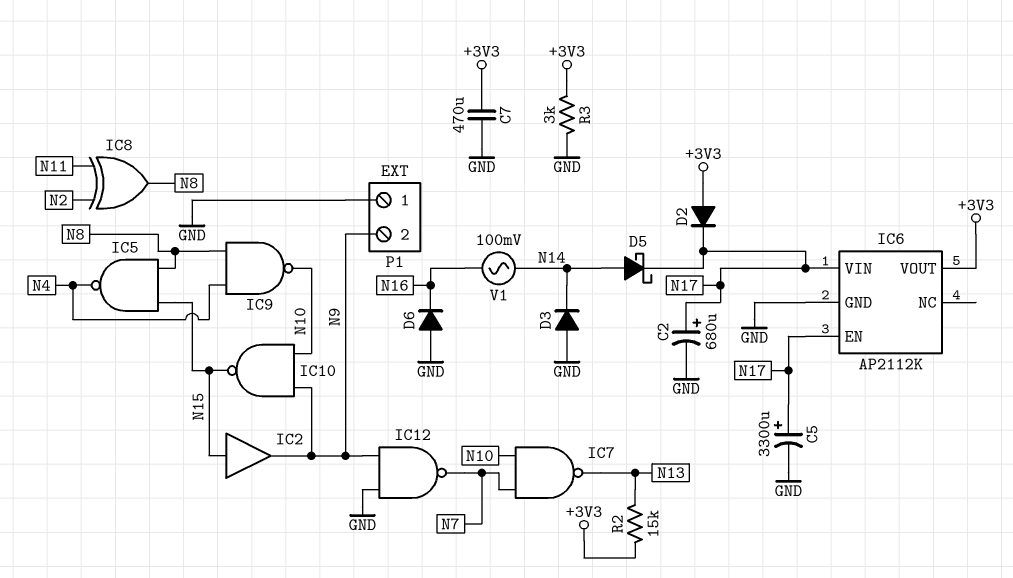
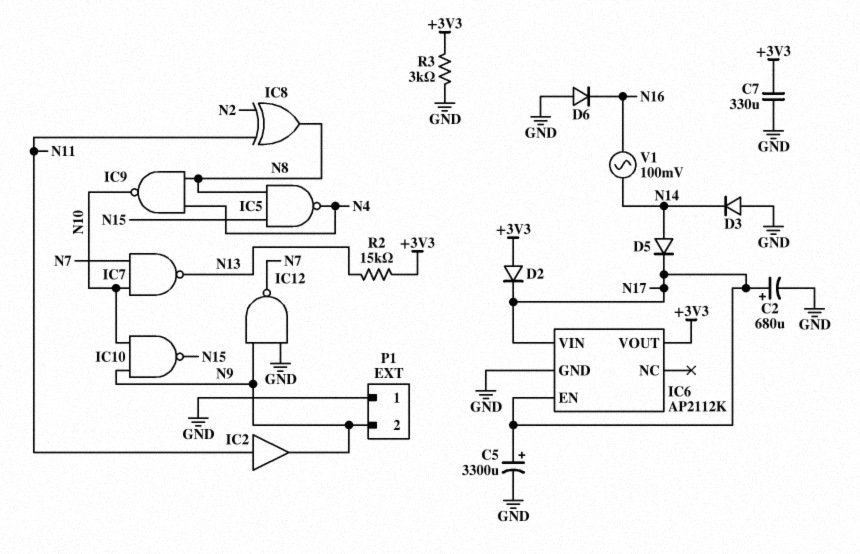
C7: 470uF (+3V3, GND) -> 330uF (+3V3, GND)
D5: schottky (A N14, K N17) -> diode (A N14, K N17)
IC2: buffer (in N15, out N9) -> buffer (in N11, out N9)

